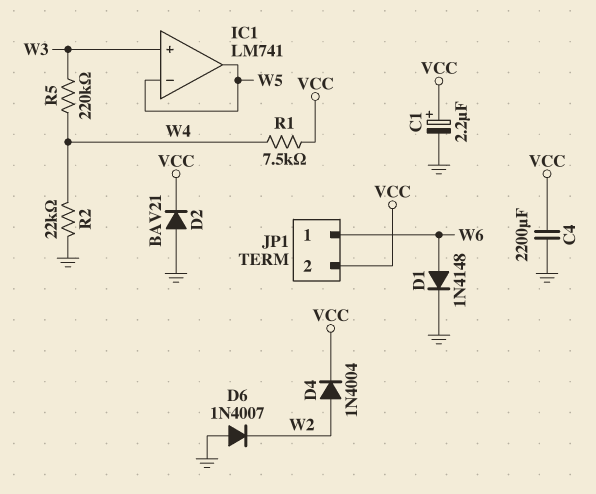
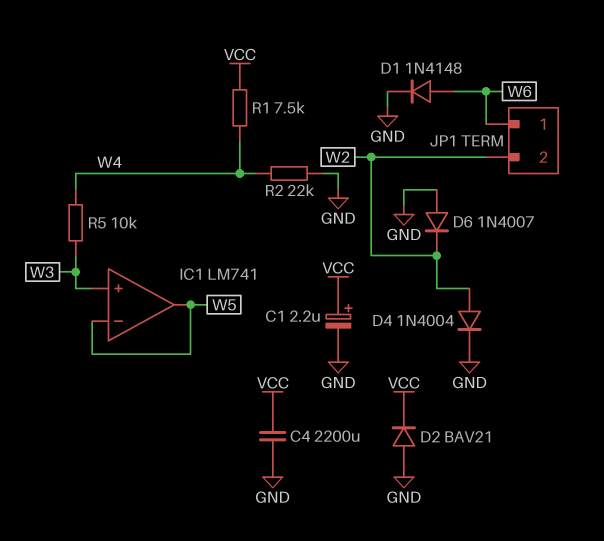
D4: diode 1N4004 (A W2, K VCC) -> diode 1N4004 (A W2, K GND)
JP1 pin 2: VCC -> W2
R5: 220k (W3, W4) -> 10k (W3, W4)

